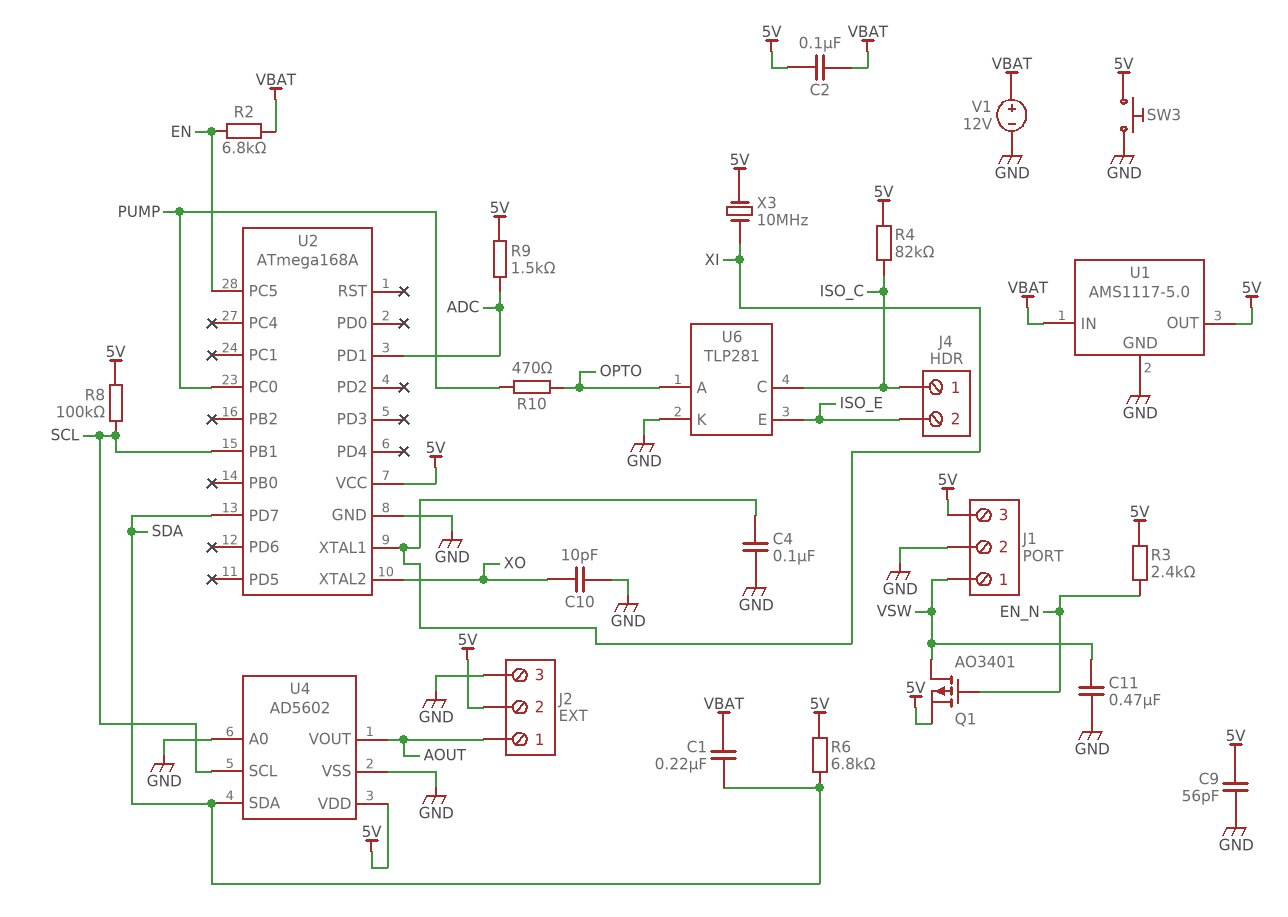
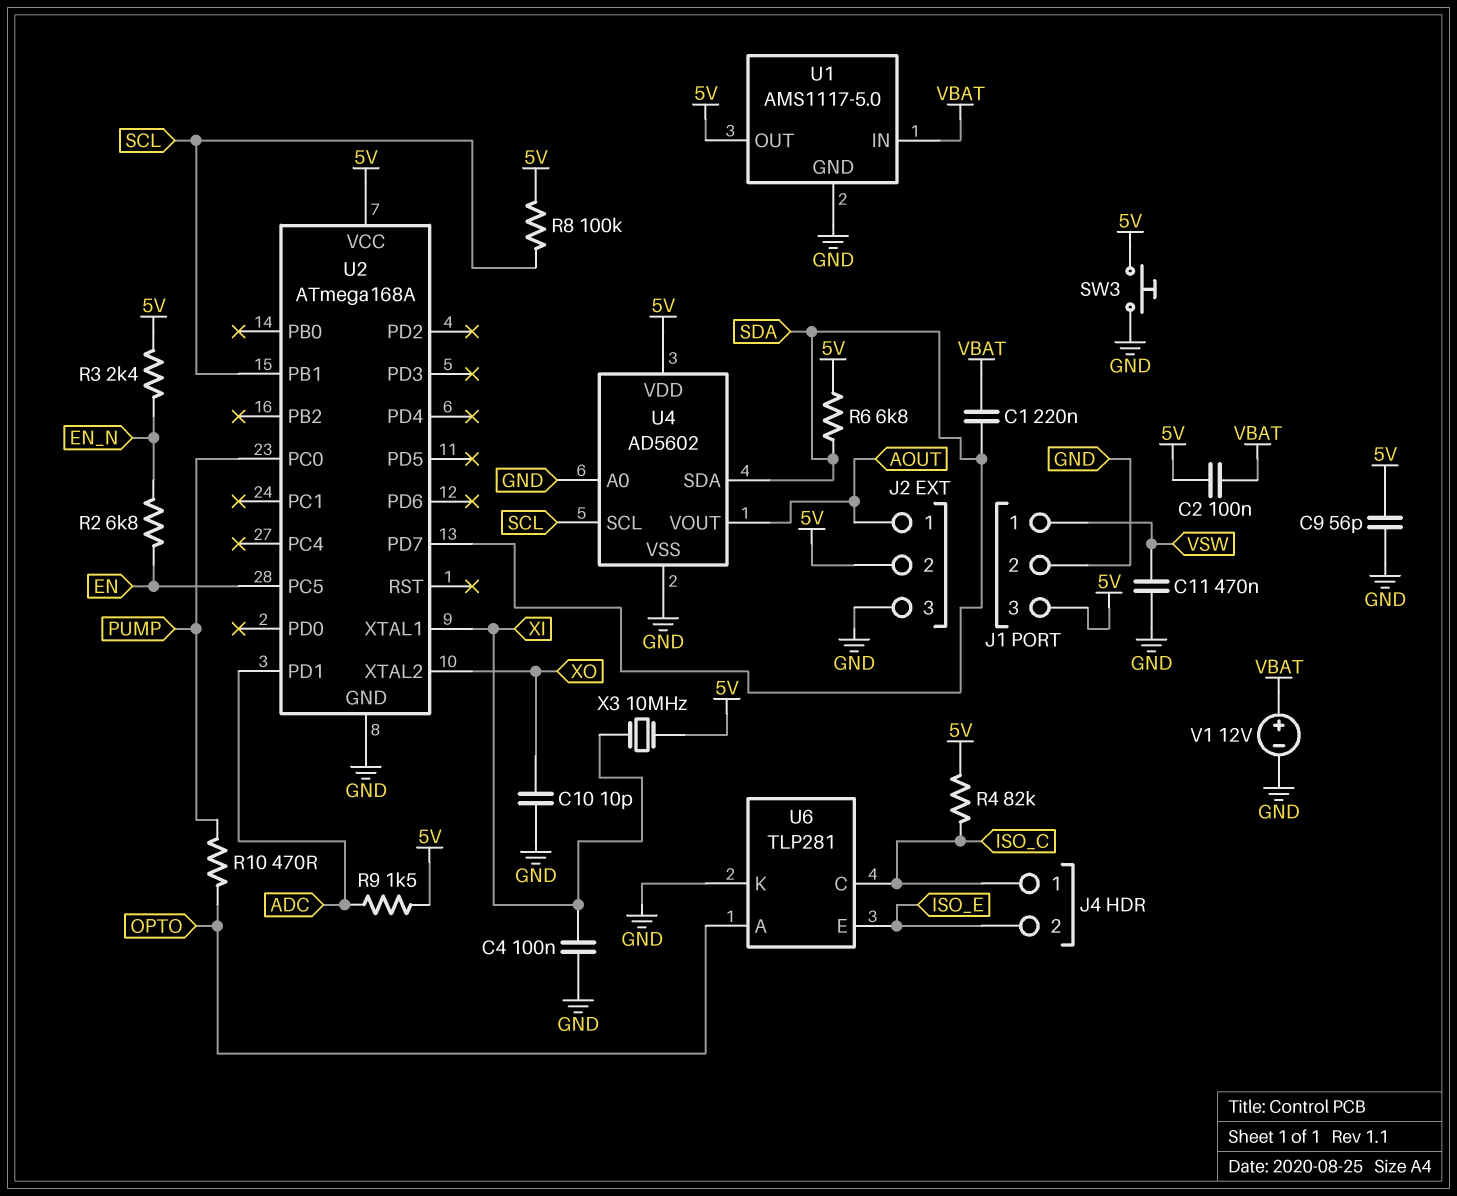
Q1: PMOS AO3401 (G EN_N, D VSW, S 5V) -> none
R2: 6.8k (EN, VBAT) -> 6.8k (EN, EN_N)

